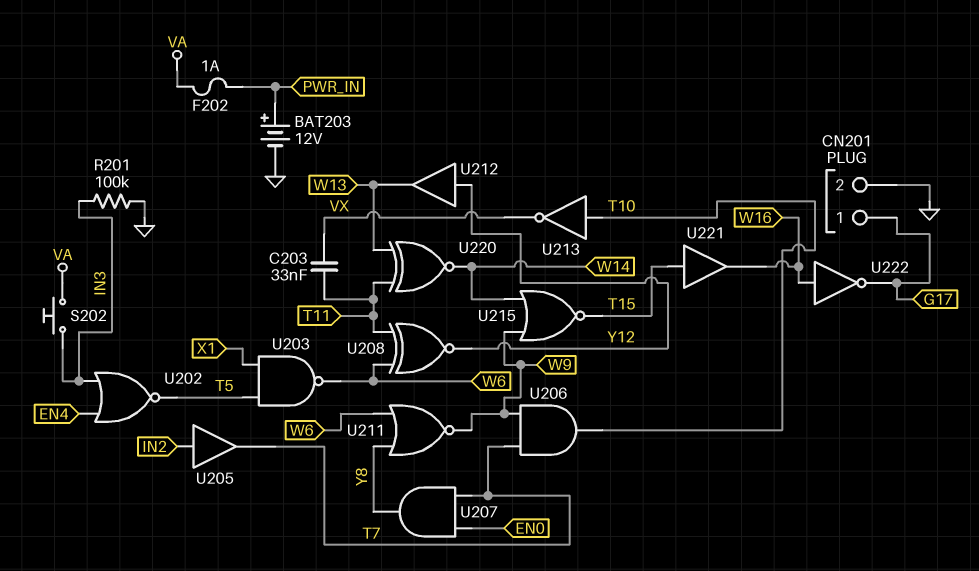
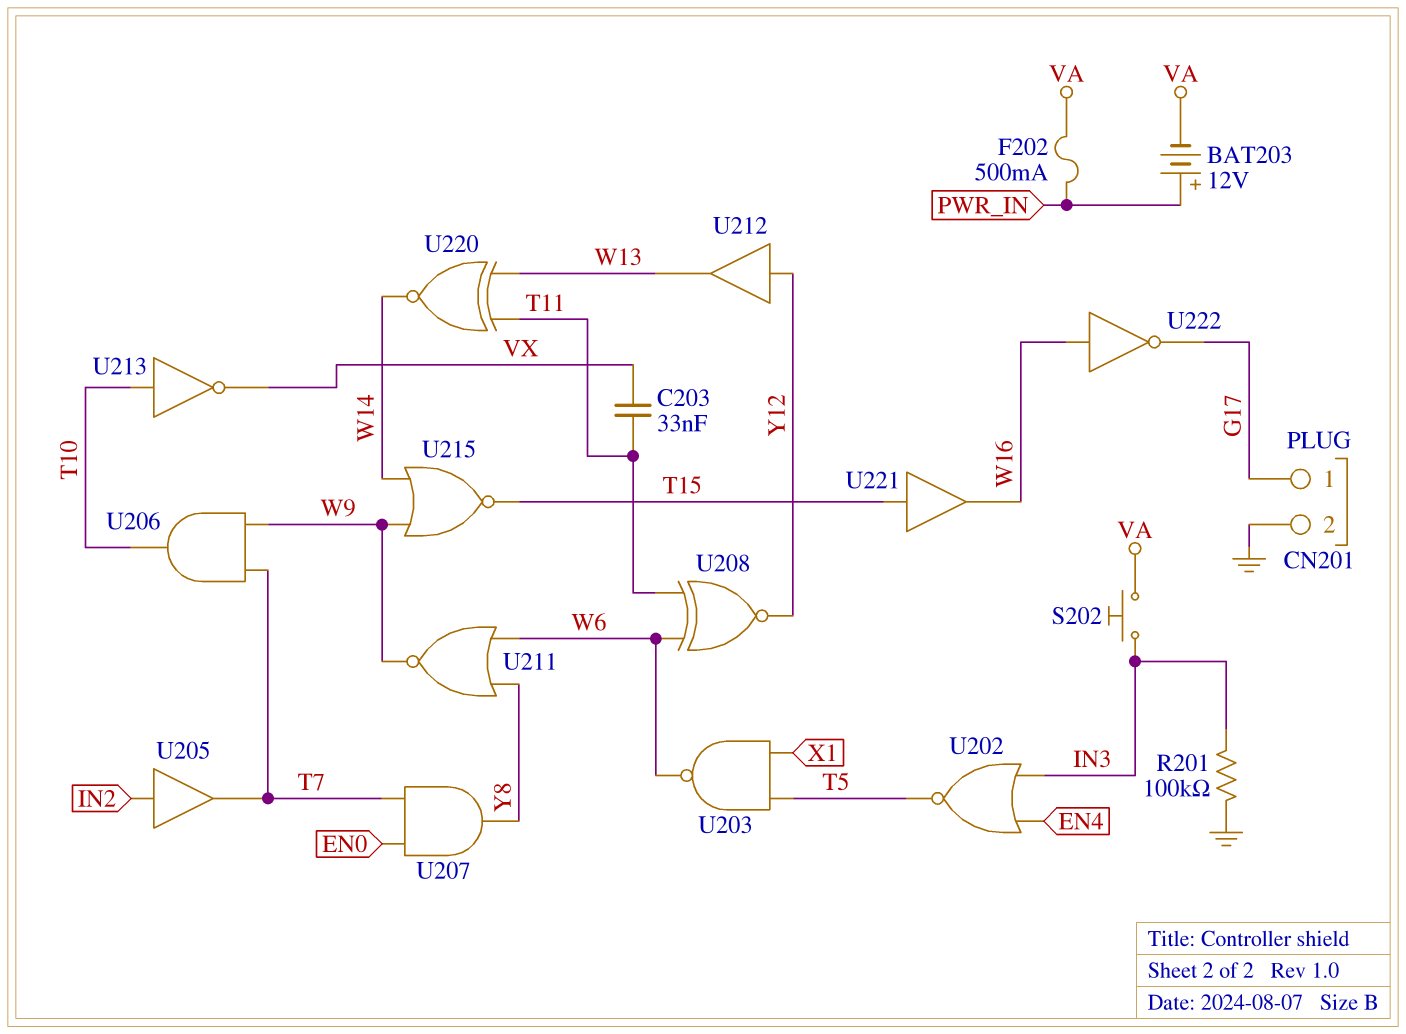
BAT203: 12V (plus PWR_IN, minus GND) -> 12V (plus PWR_IN, minus VA)
F202: 1A (PWR_IN, VA) -> 500mA (PWR_IN, VA)

